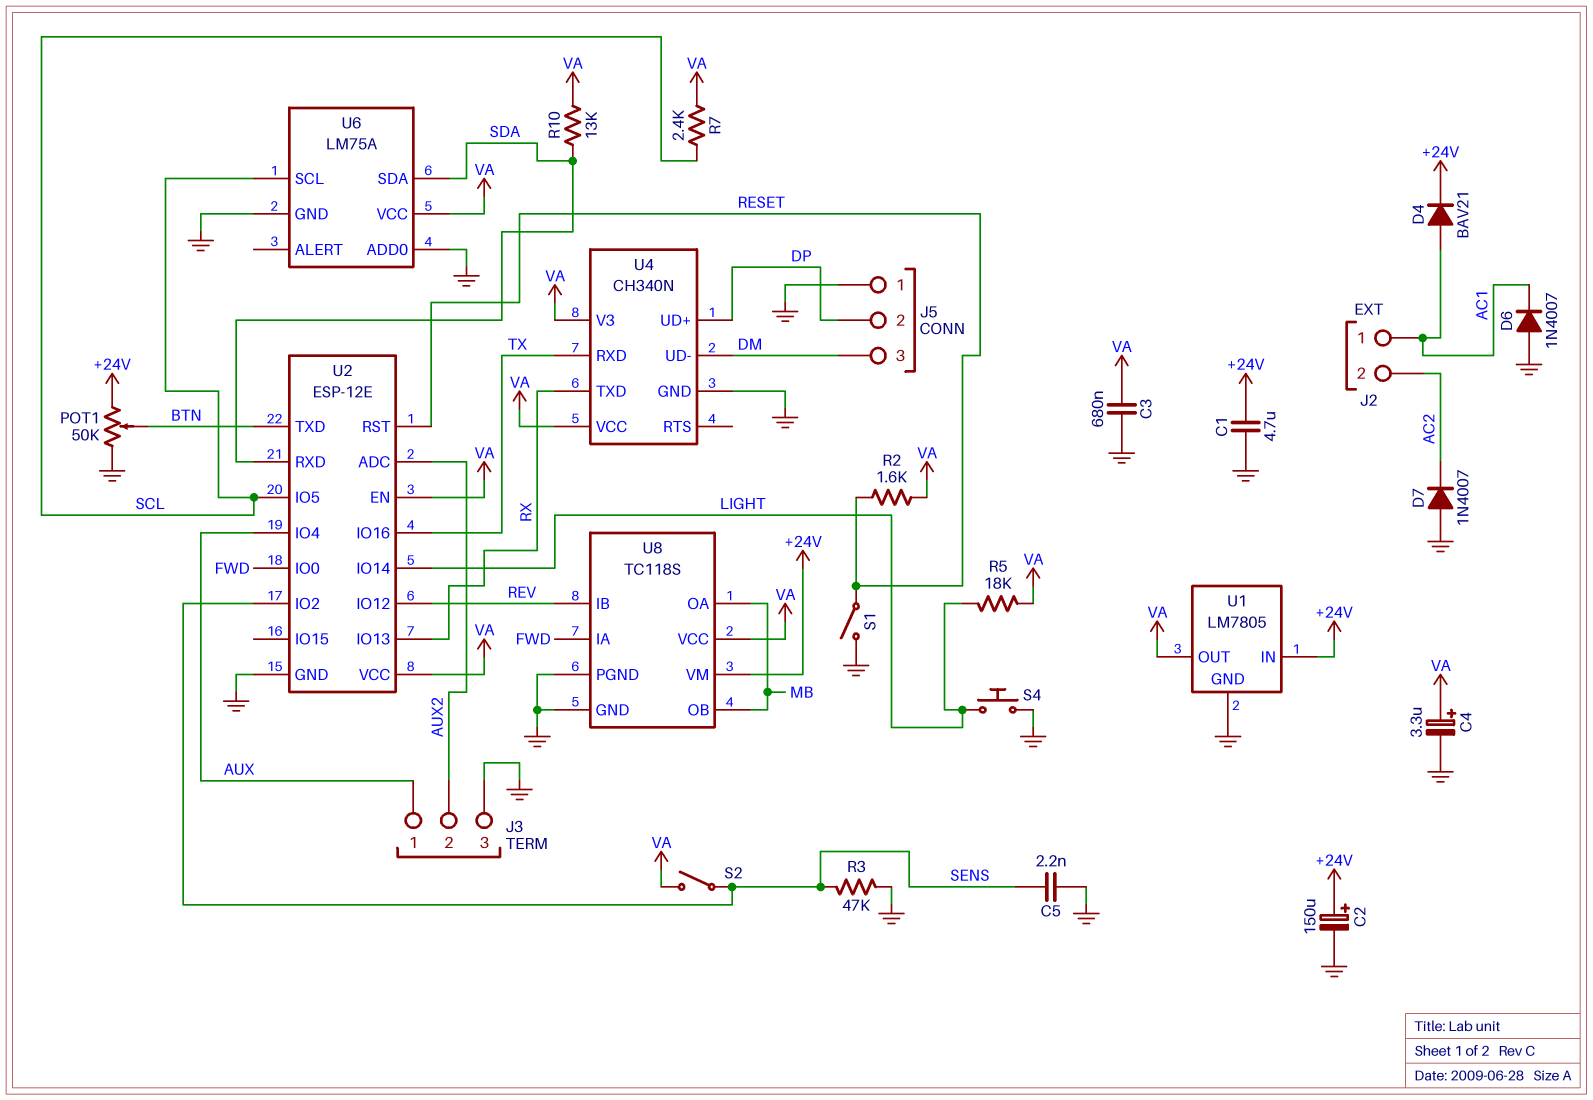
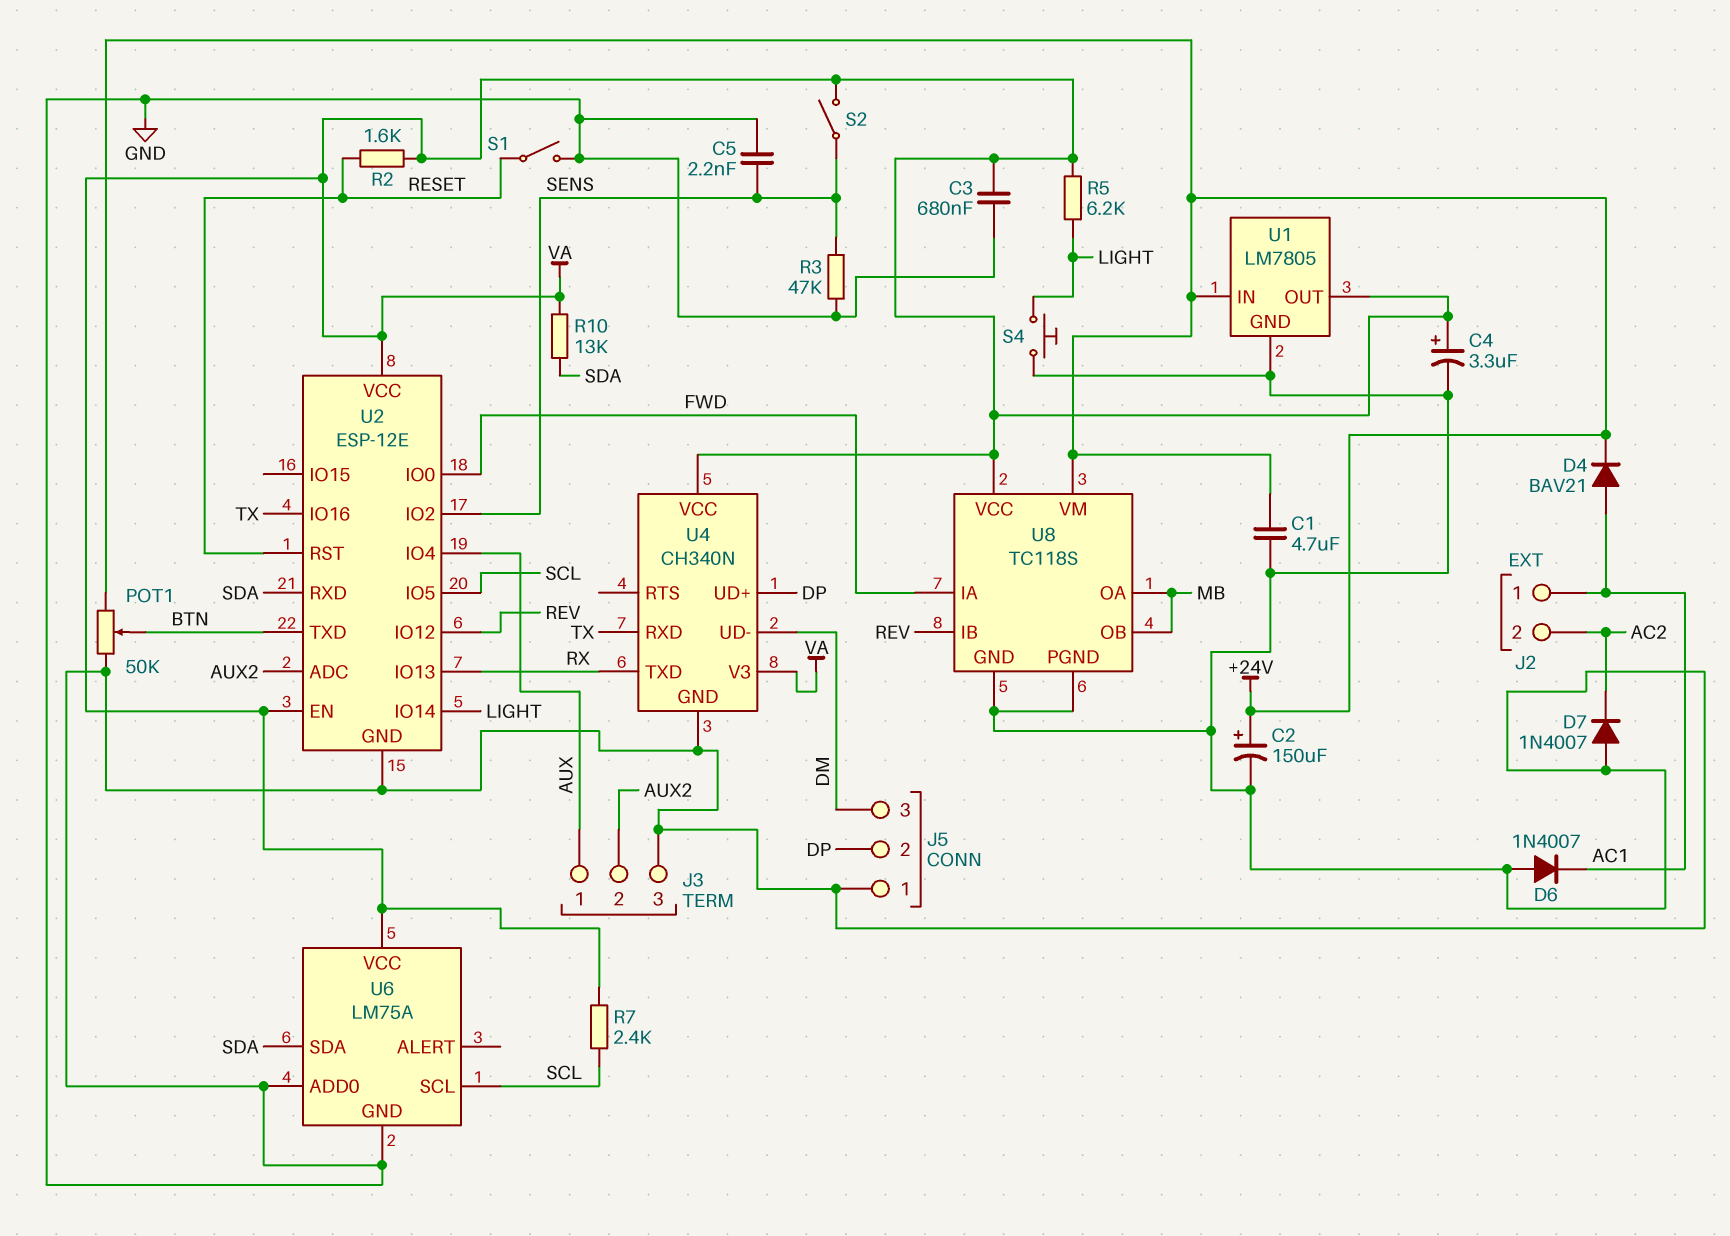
R5: 18k (LIGHT, VA) -> 6.2k (LIGHT, VA)

